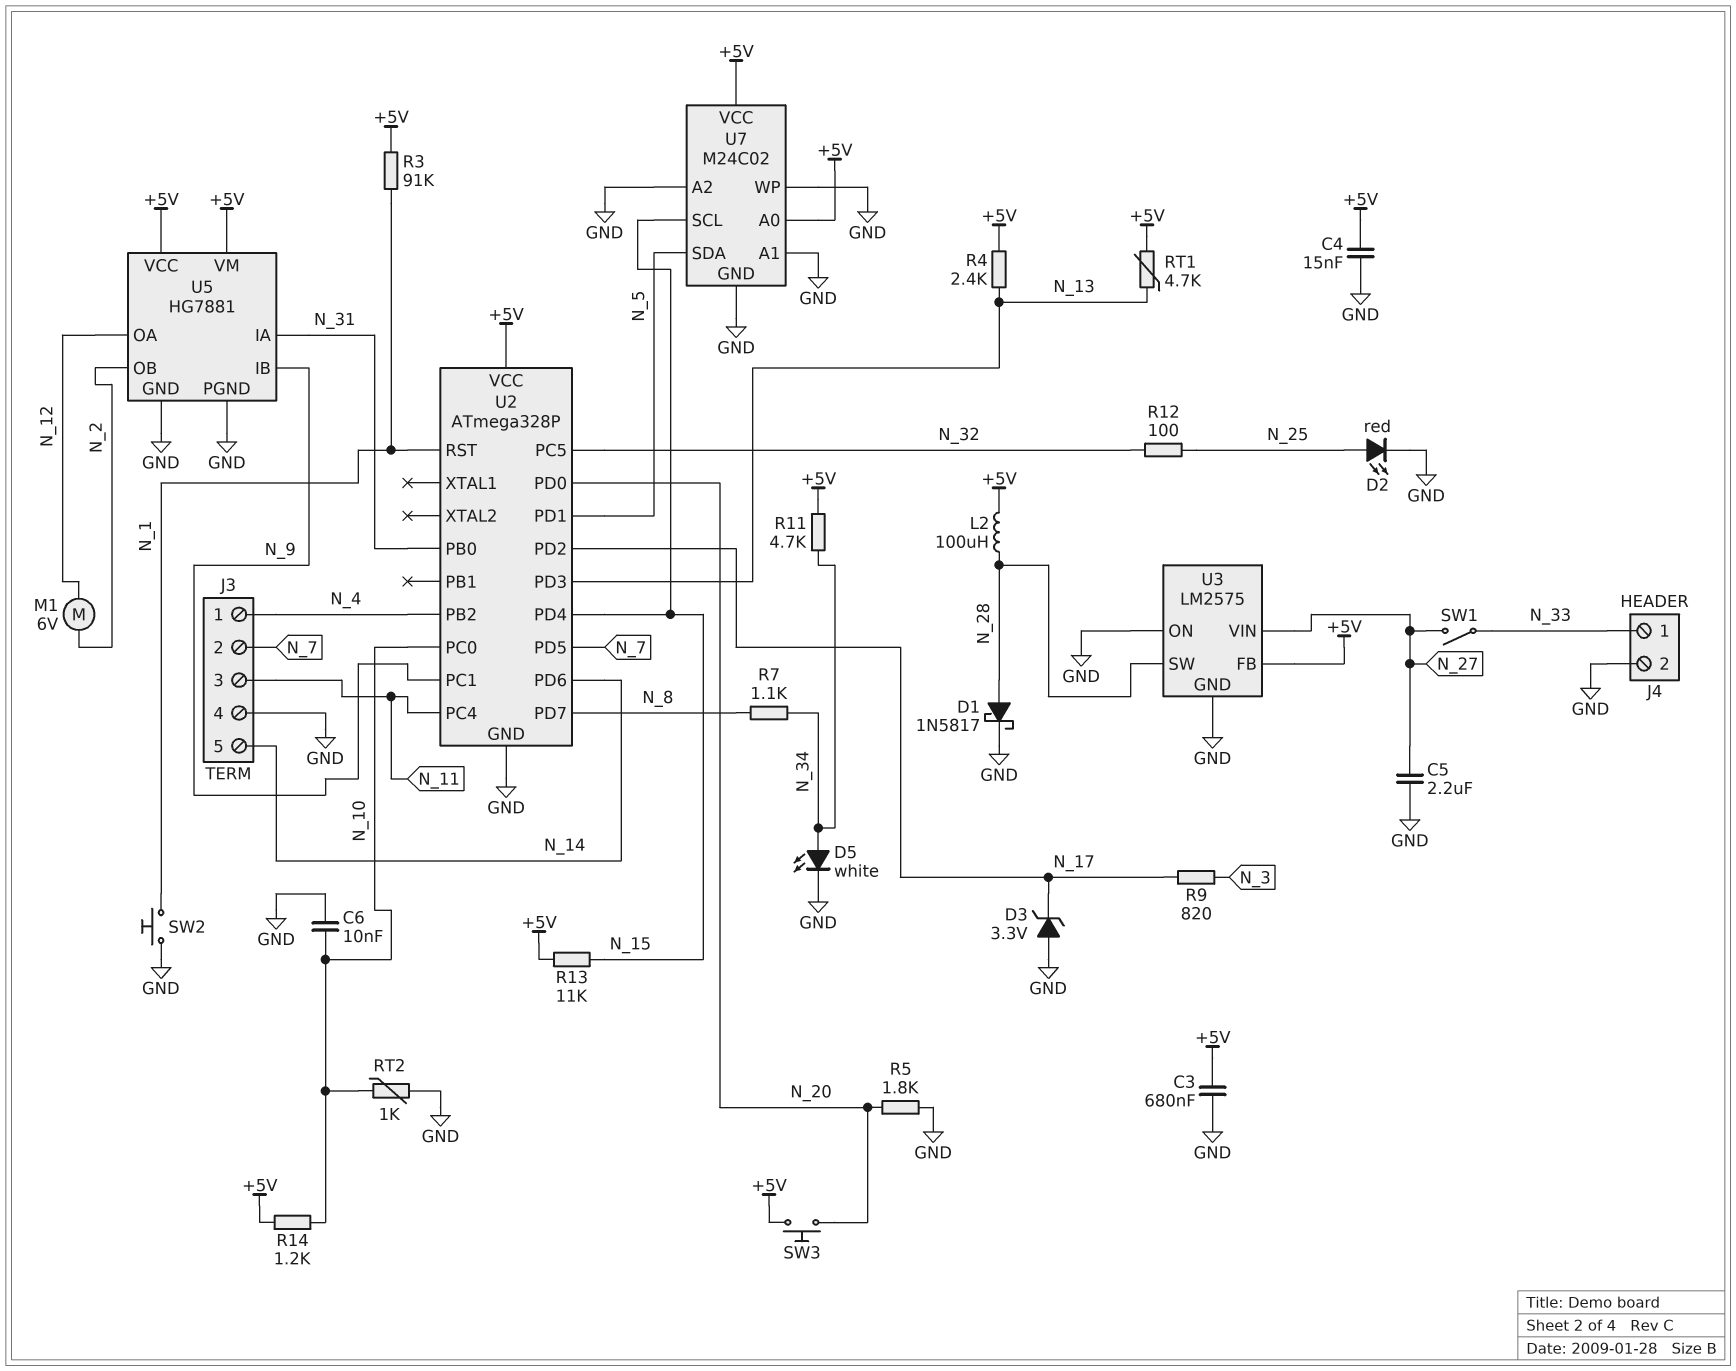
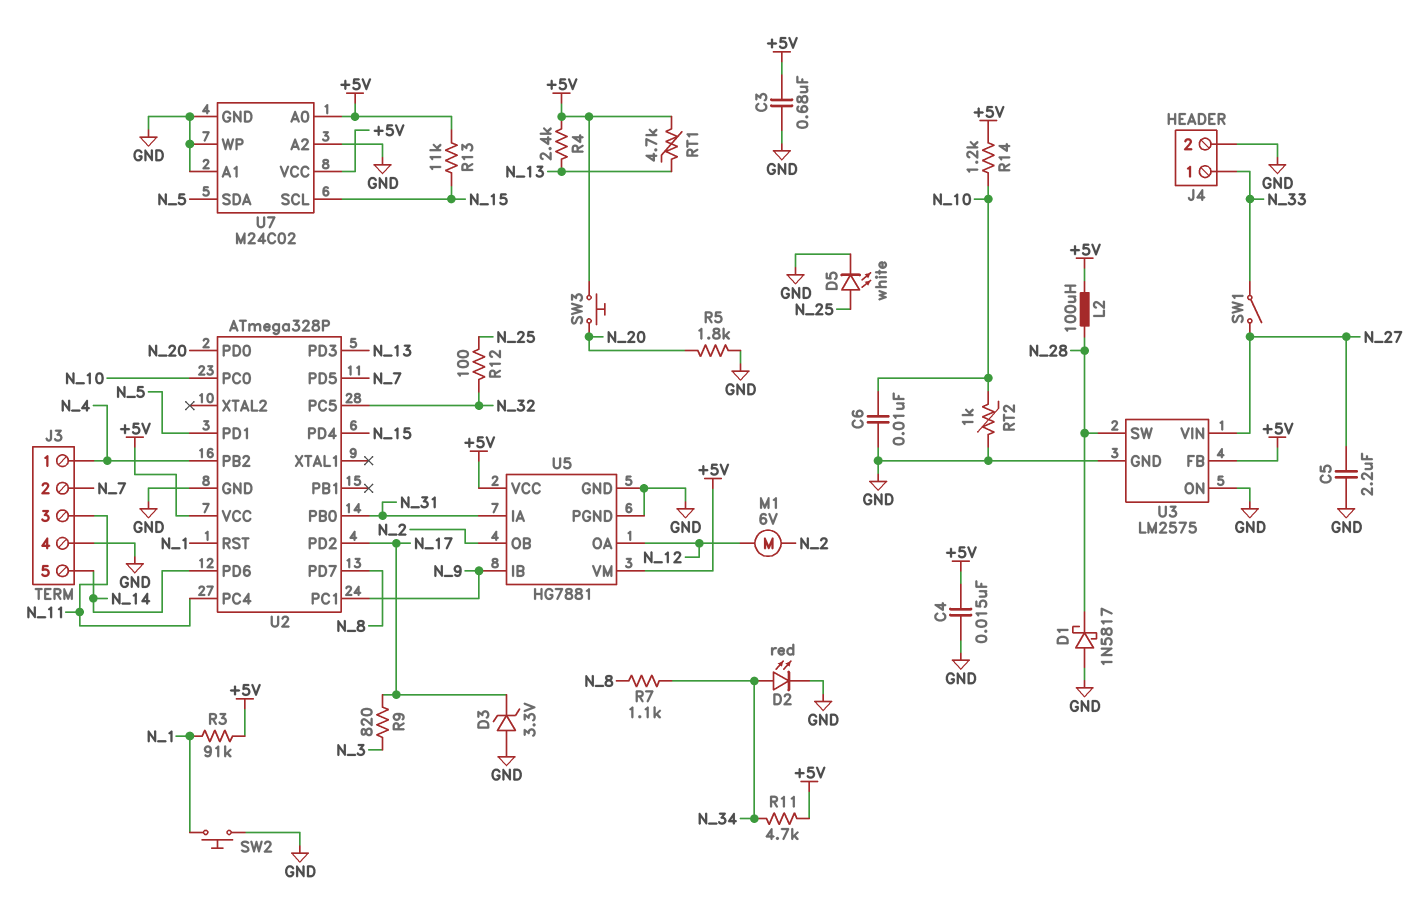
D1: schottky 1N5817 (A N_28, K GND) -> schottky 1N5817 (A GND, K N_28)
D2: LED red (A N_25, K GND) -> LED red (A N_34, K GND)
D5: LED white (A N_34, K GND) -> LED white (A N_25, K GND)

